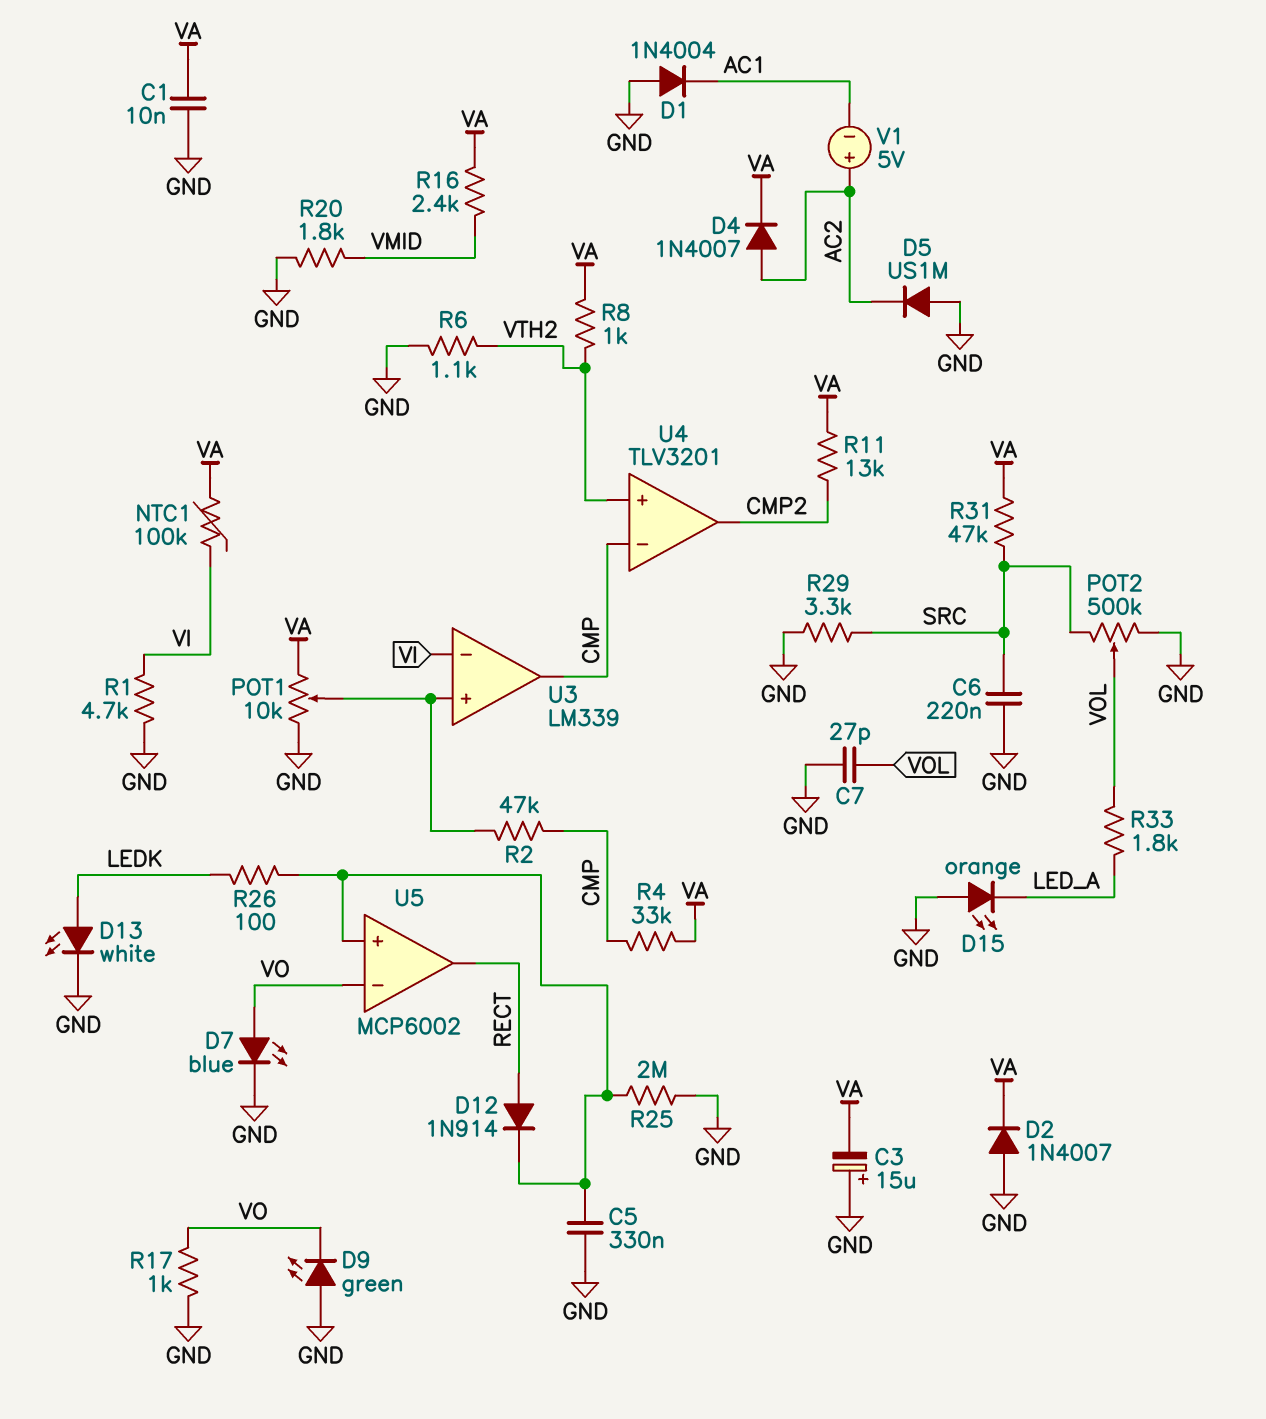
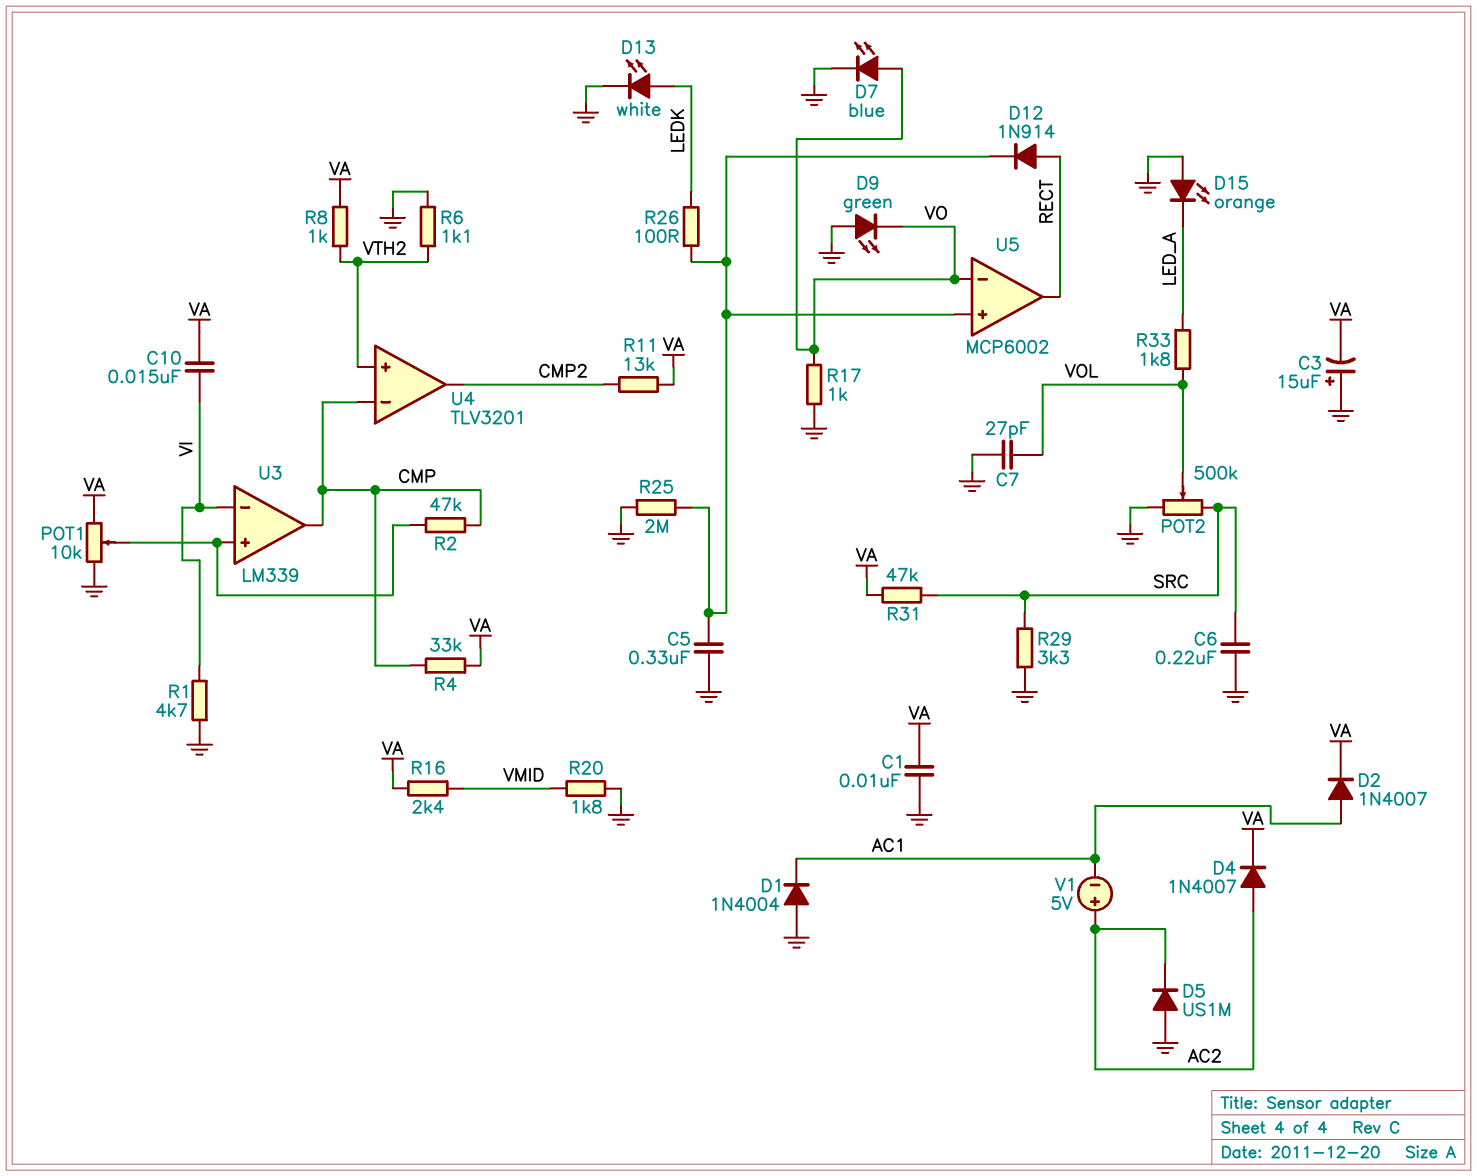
C10: none -> 15nF (VA, VI)
D2: diode 1N4007 (A GND, K VA) -> diode 1N4007 (A AC1, K VA)
NTC1: 100k (VA, VI) -> none

